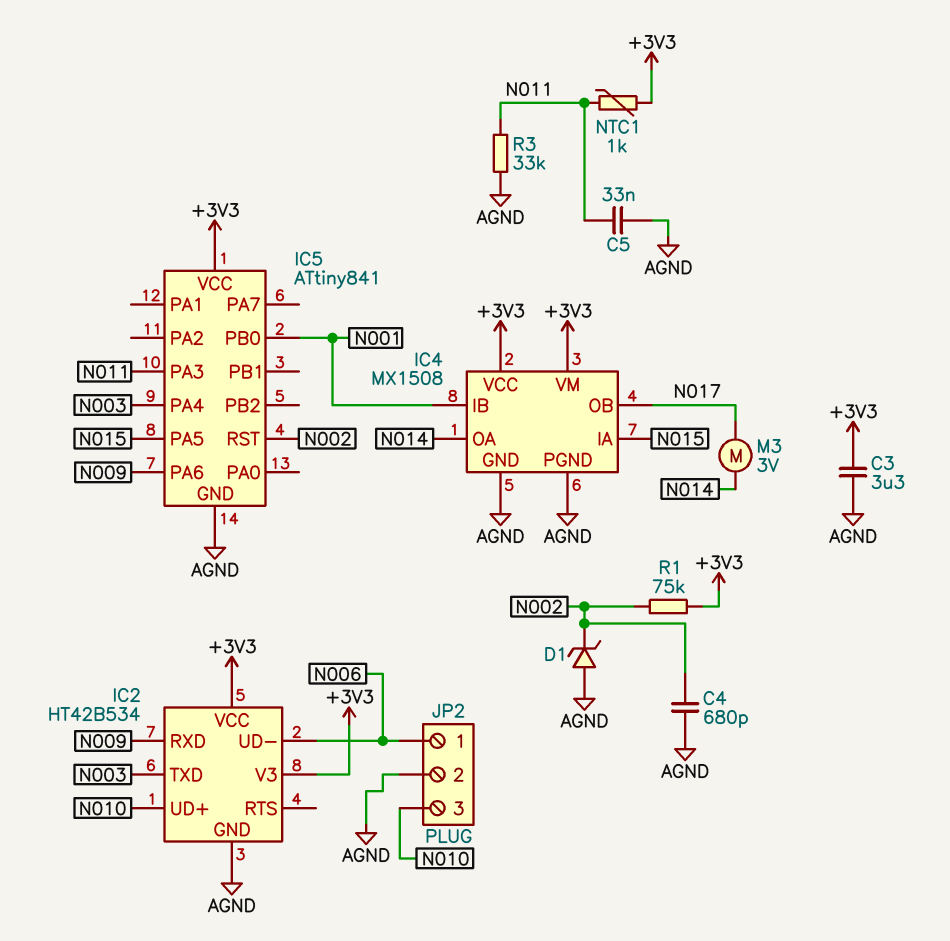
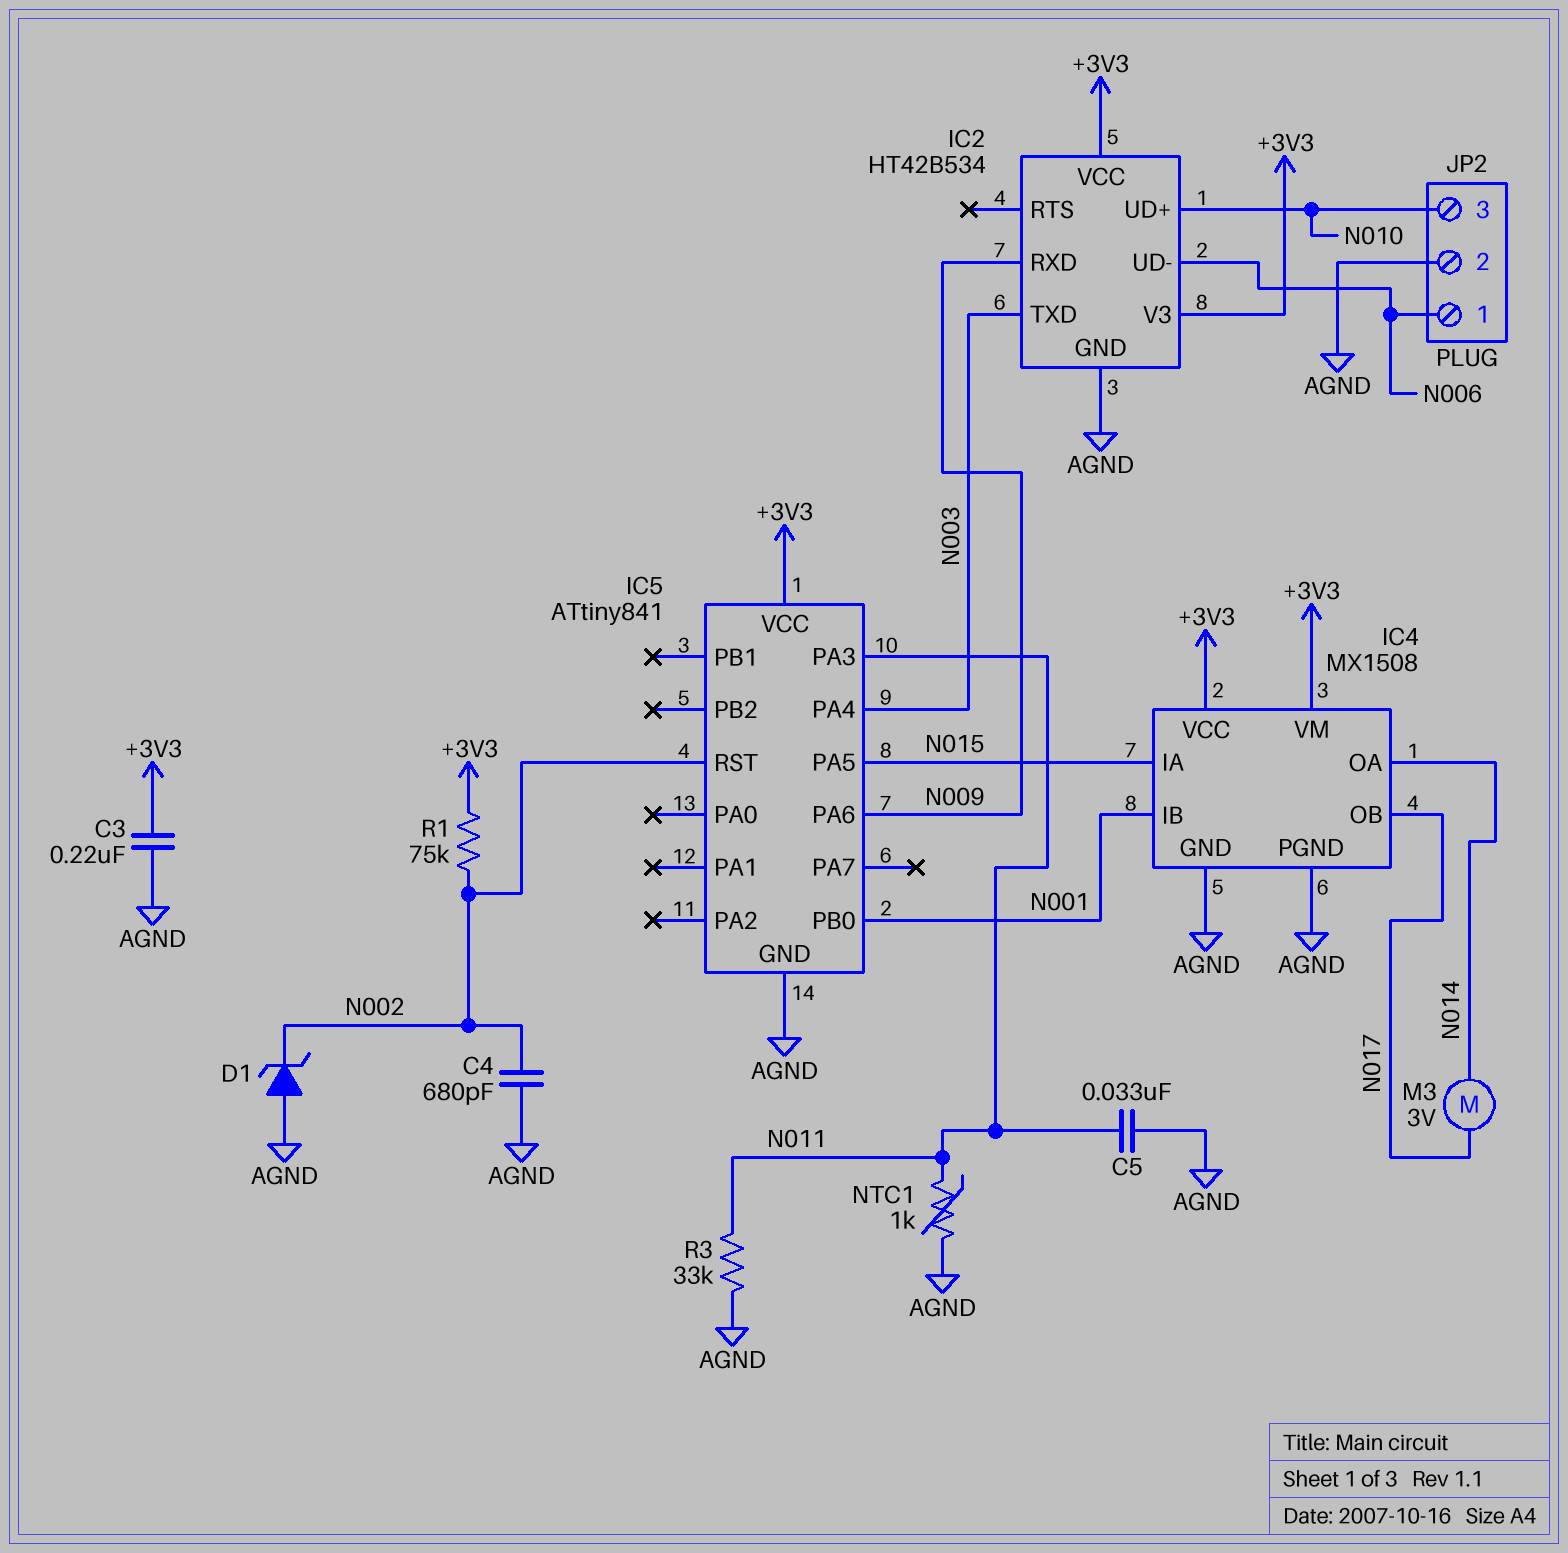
C3: 3.3uF (+3V3, AGND) -> 220nF (+3V3, AGND)
NTC1: 1k (+3V3, N011) -> 1k (AGND, N011)

